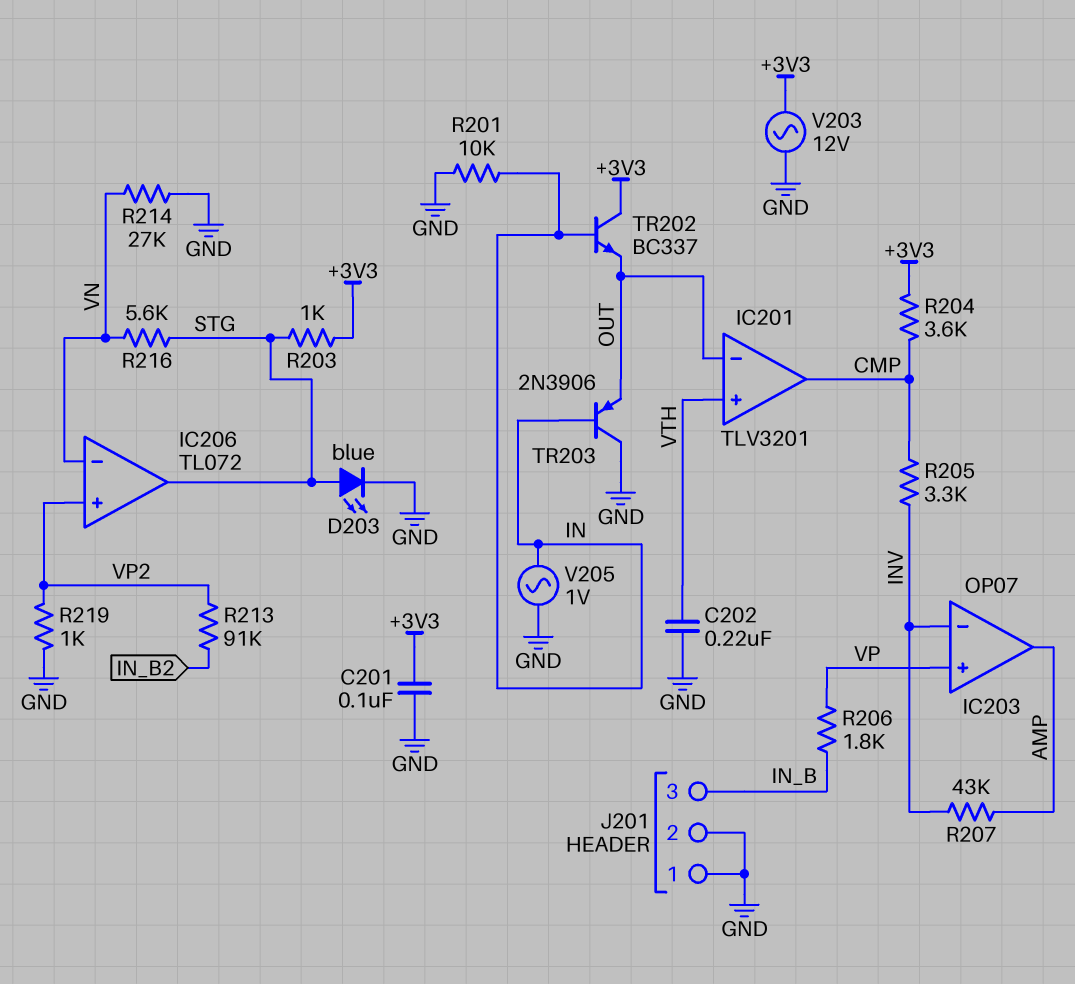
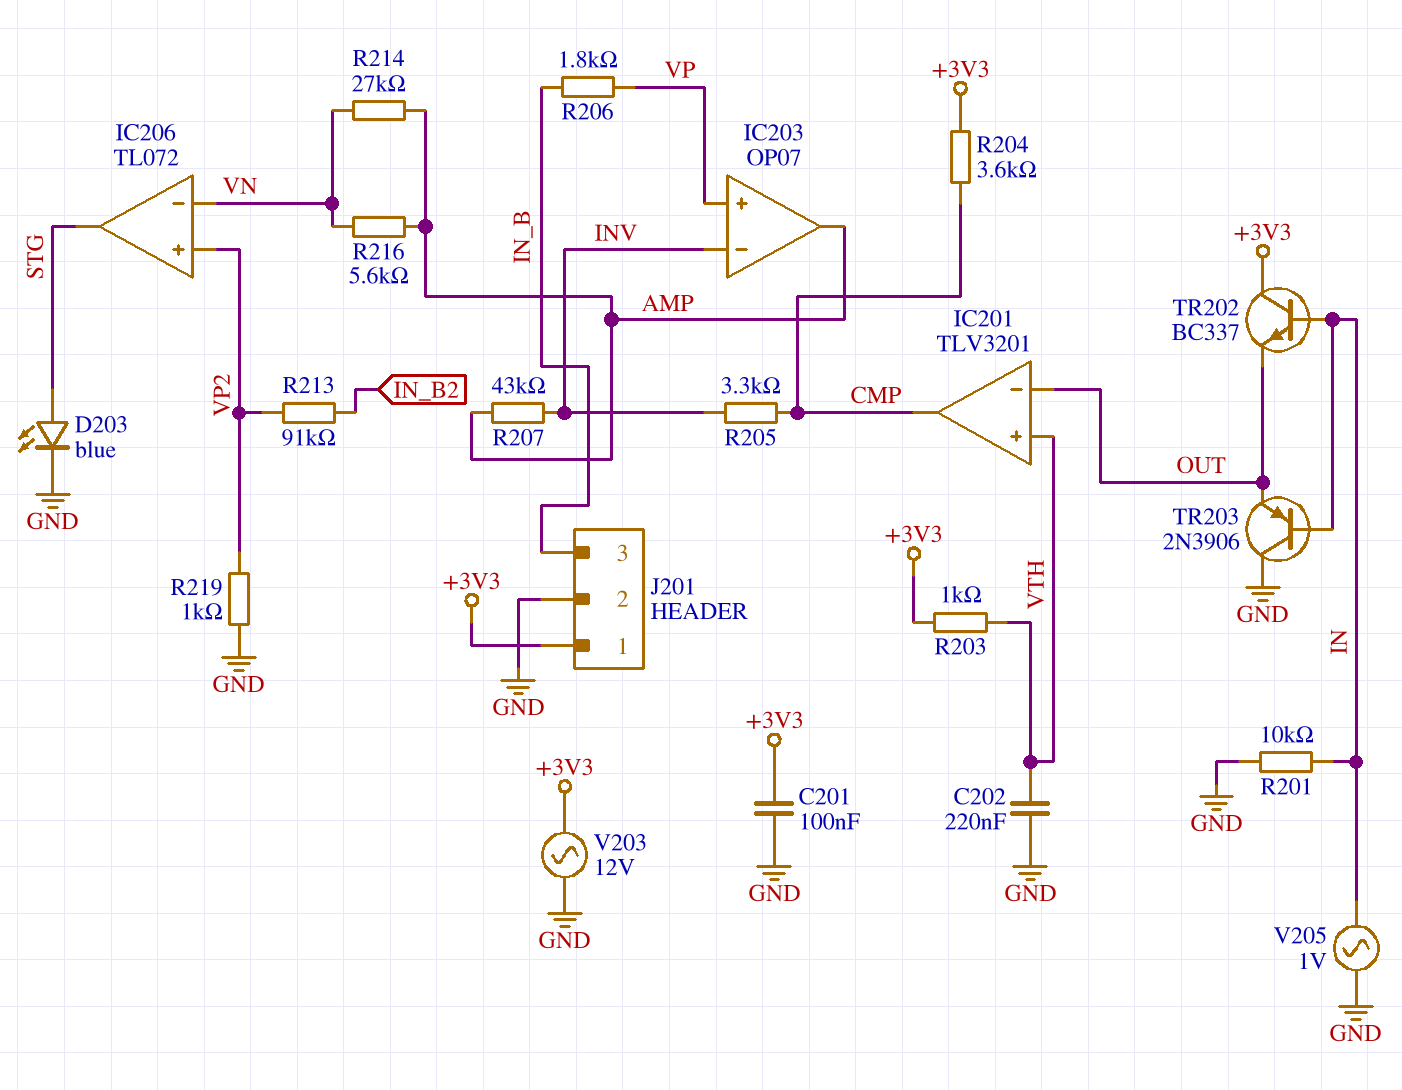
J201 pin 1: GND -> +3V3
R203: 1k (+3V3, STG) -> 1k (+3V3, VTH)
R214: 27k (GND, VN) -> 27k (AMP, VN)
R216: 5.6k (STG, VN) -> 5.6k (AMP, VN)

